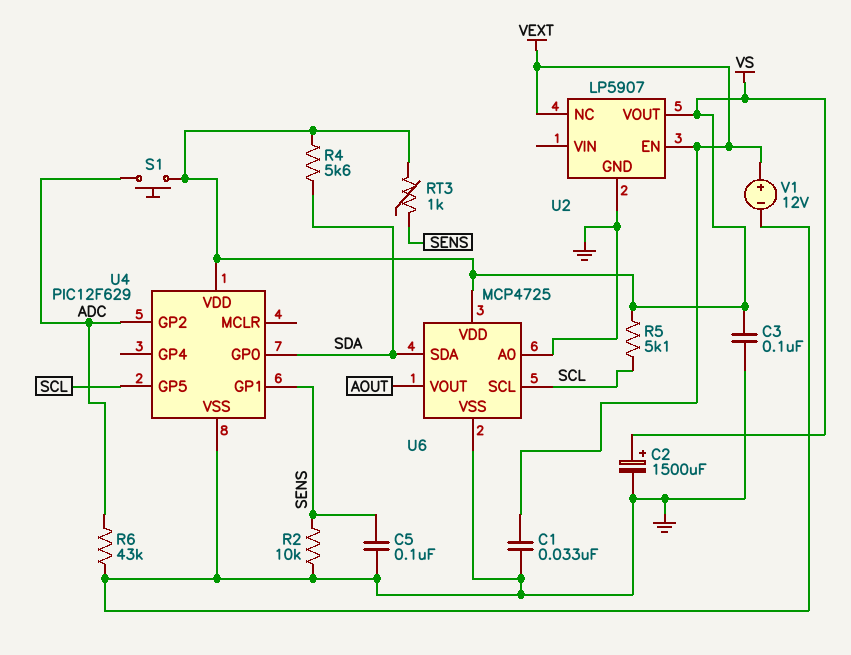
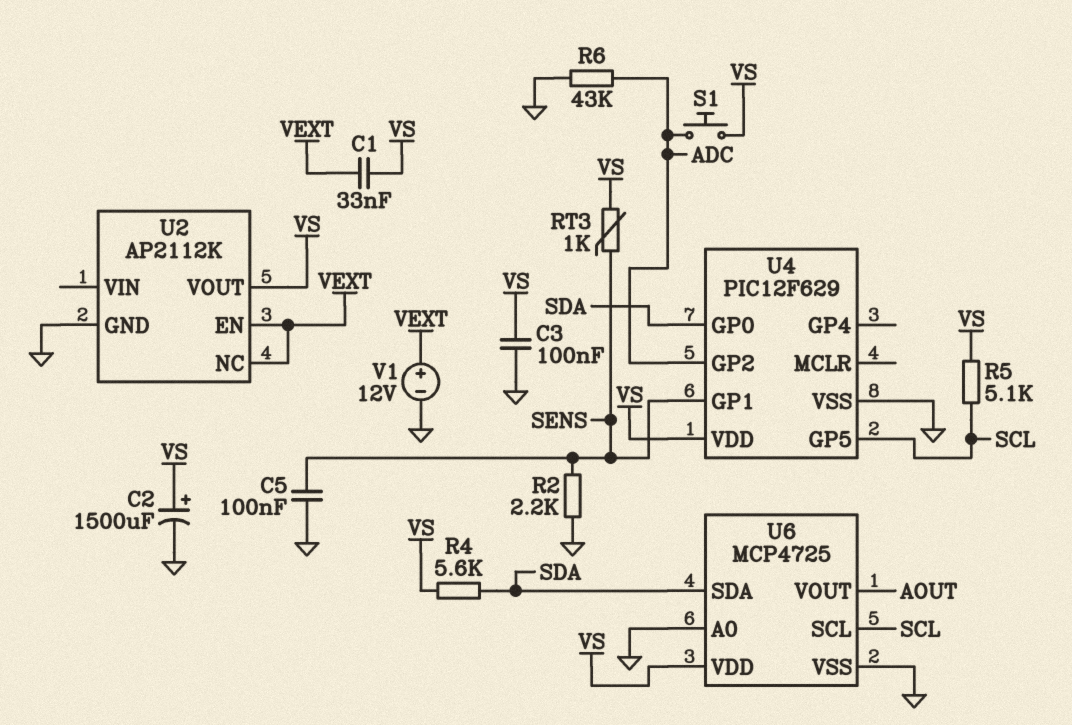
C1: 33nF (GND, VEXT) -> 33nF (VEXT, VS)
R2: 10k (GND, SENS) -> 2.2k (GND, SENS)
U2: LP5907 -> AP2112K

